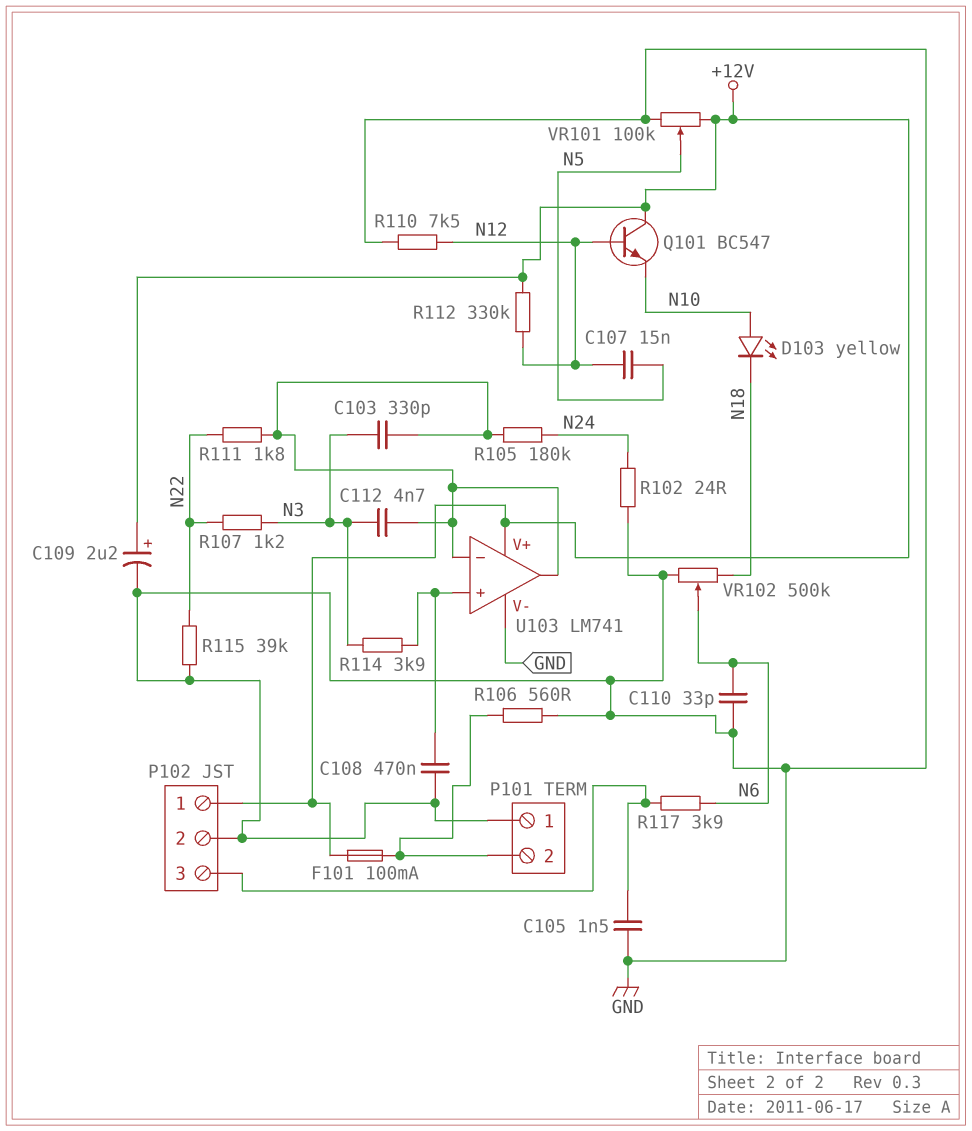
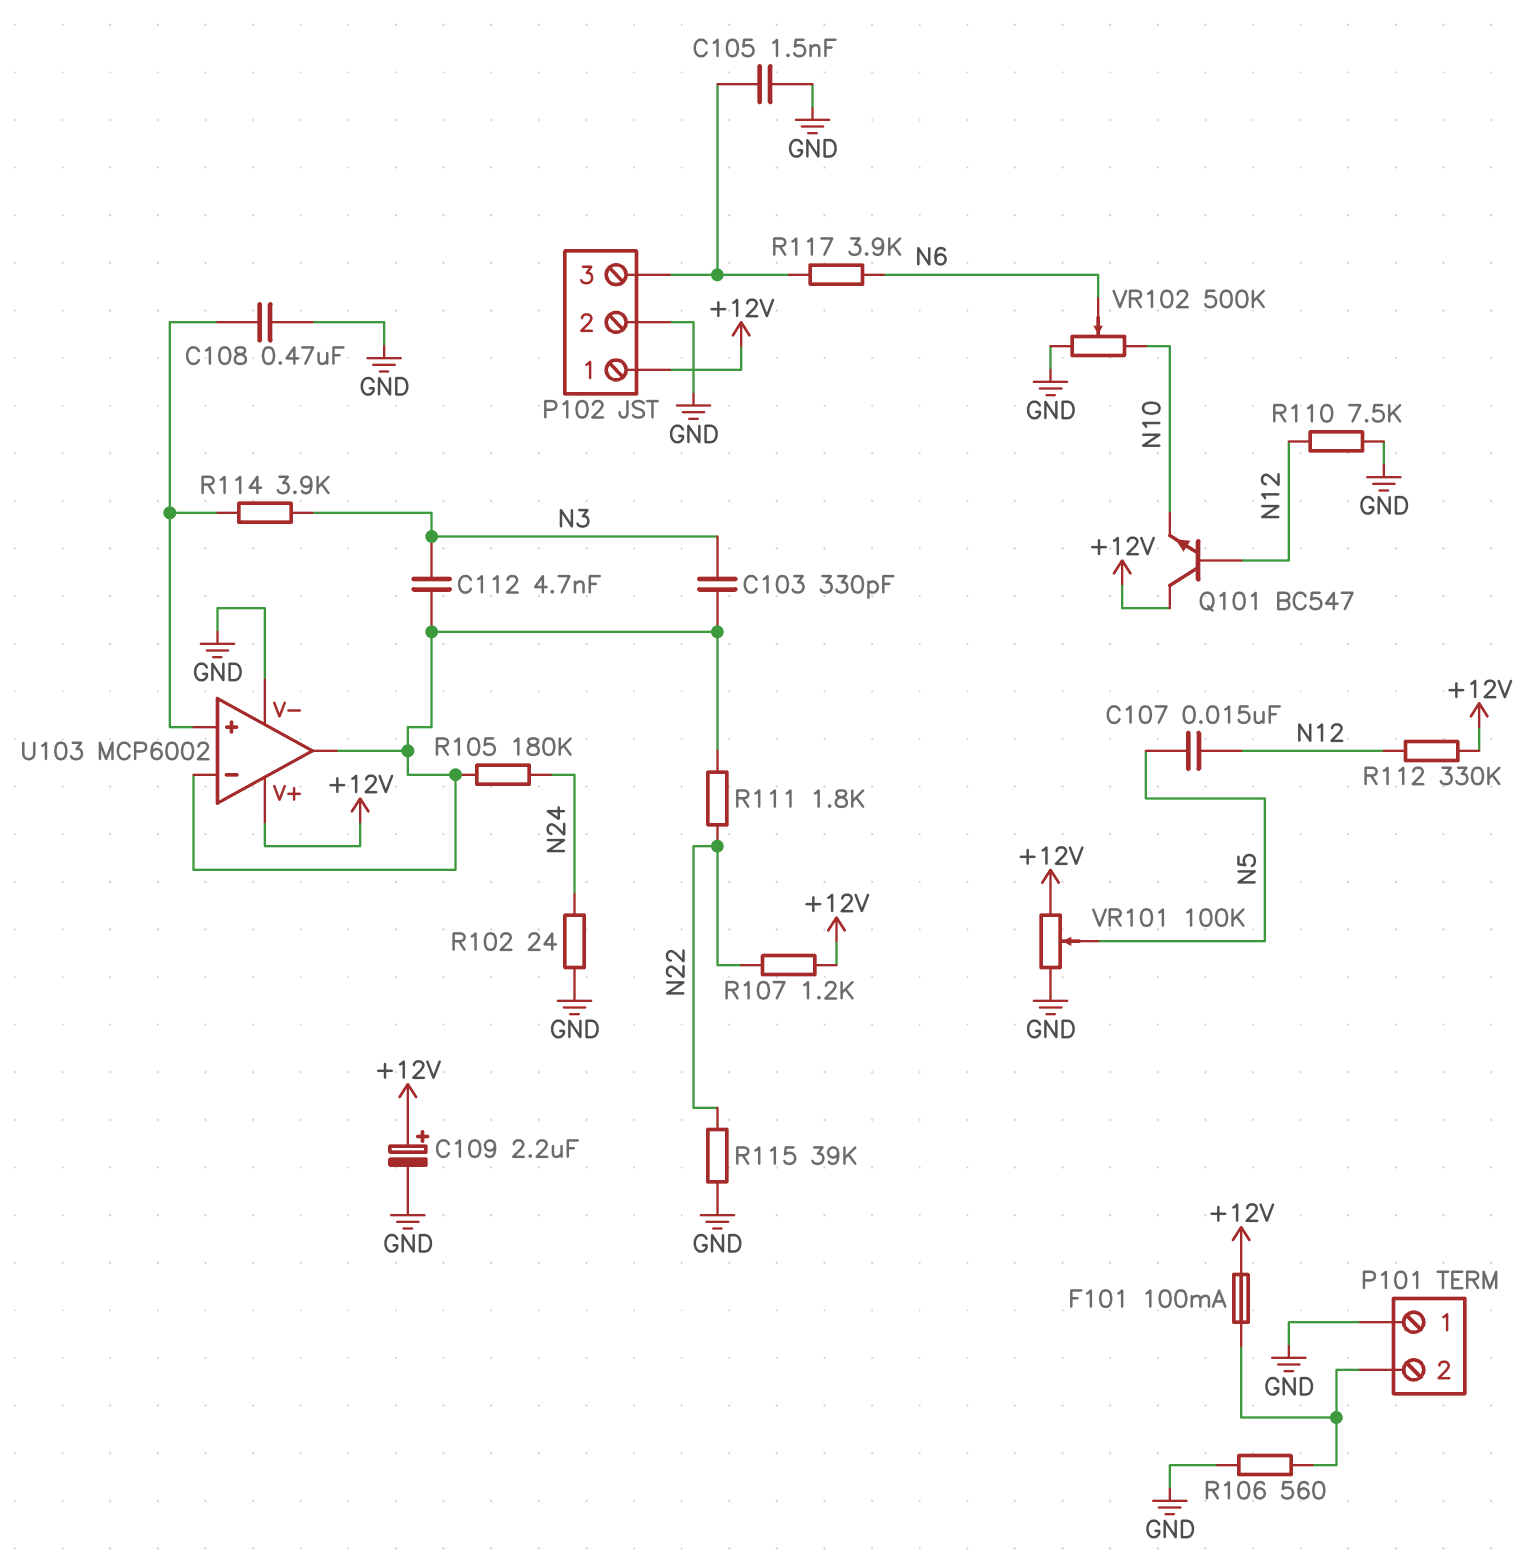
C110: 33pF (GND, N6) -> none
D103: LED yellow (A N10, K N18) -> none
R107: 1.2k (N3, N22) -> 1.2k (+12V, N22)
U103: LM741 -> MCP6002
VR102: 500k (GND, N18, wiper N6) -> 500k (GND, N10, wiper N6)

